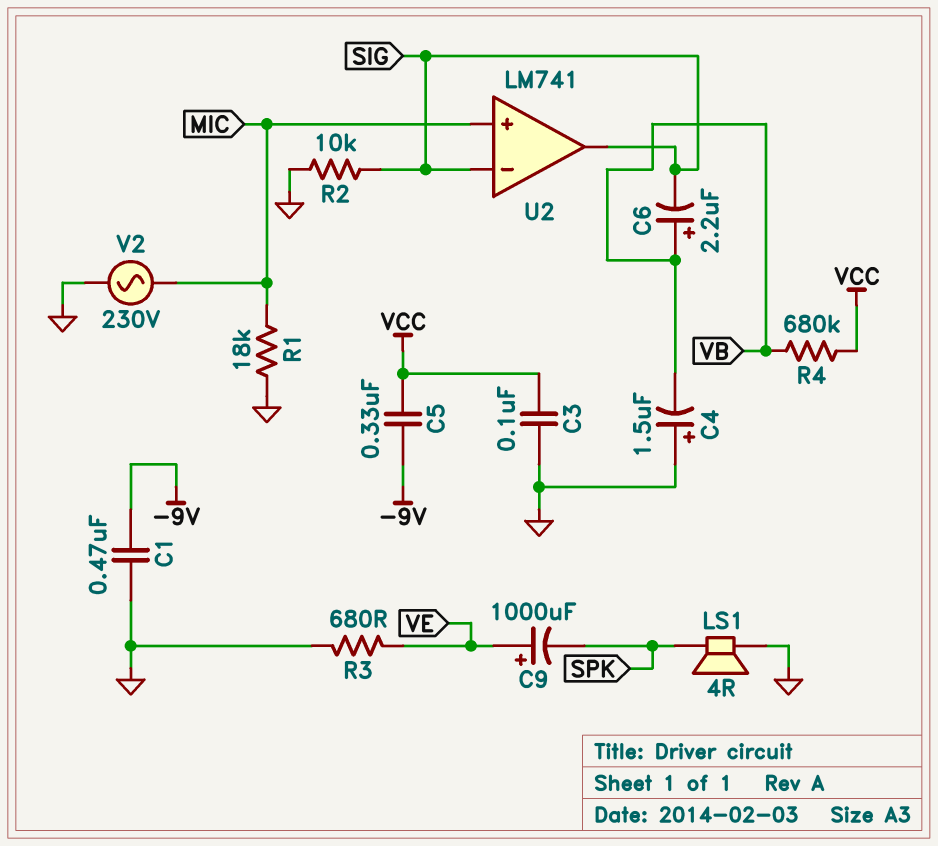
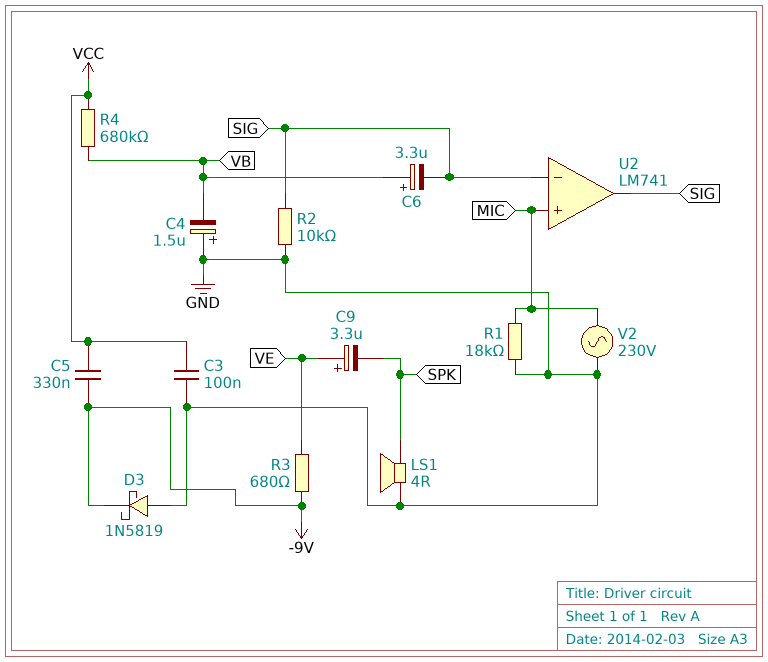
C1: 470nF (-9V, GND) -> none
C6: 2.2uF (plus VB, minus SIG) -> 3.3uF (plus VB, minus SIG)
C9: 1000uF (plus VE, minus SPK) -> 3.3uF (plus VE, minus SPK)
D3: none -> schottky 1N5819 (A GND, K -9V)
R3: 680 (GND, VE) -> 680 (-9V, VE)

